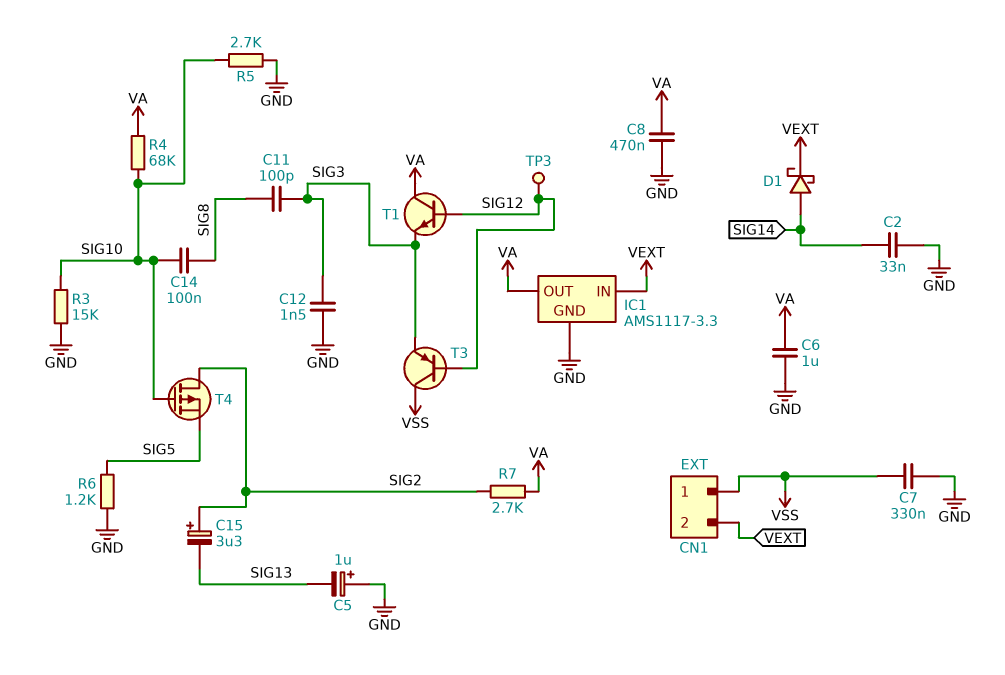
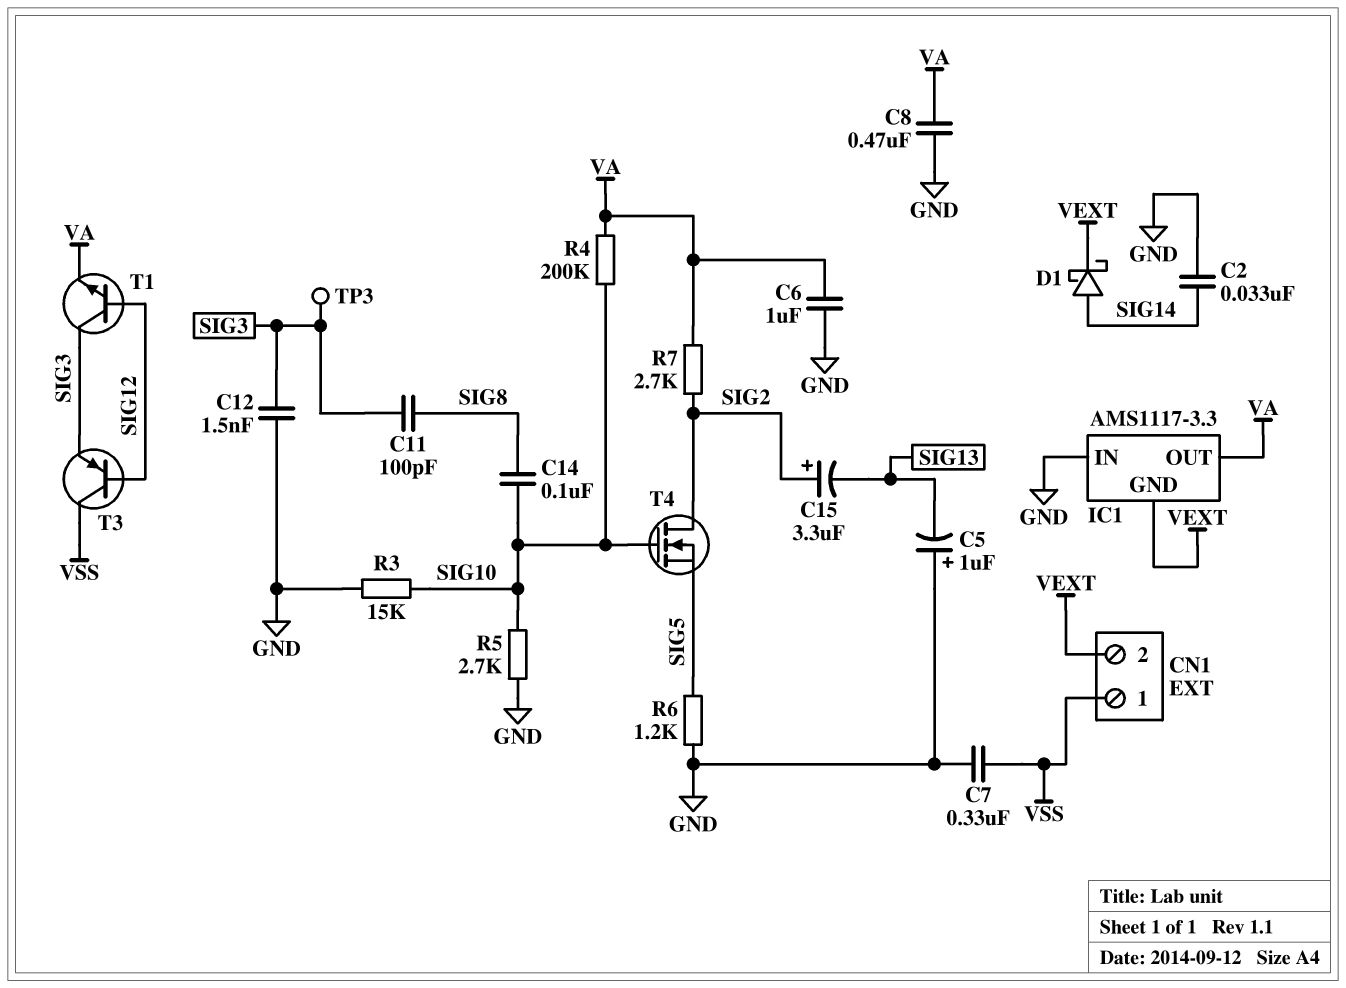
IC1 pin GND: GND -> VEXT
IC1 pin IN: VEXT -> GND
R4: 68k (SIG10, VA) -> 200k (SIG10, VA)
T1: NPN (B SIG12, C VA, E SIG3) -> NPN (B SIG12, C SIG3, E VA)
T4: PMOS (G SIG10, D SIG2, S SIG5) -> NMOS (G SIG10, D SIG2, S SIG5)
TP3: test point (SIG12) -> test point (SIG3)

